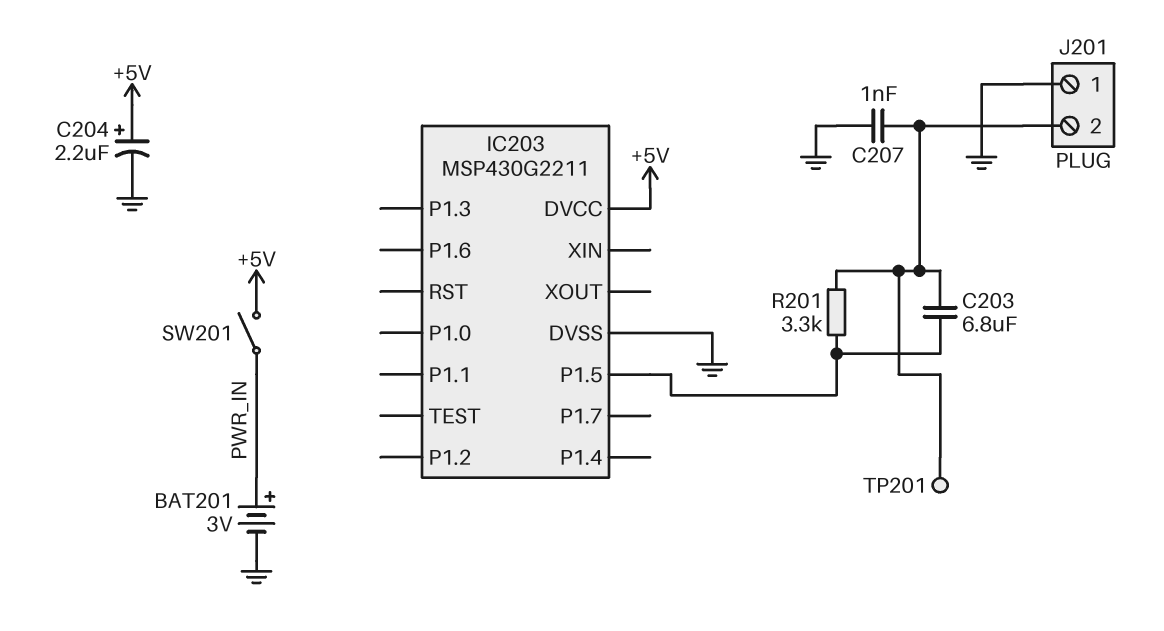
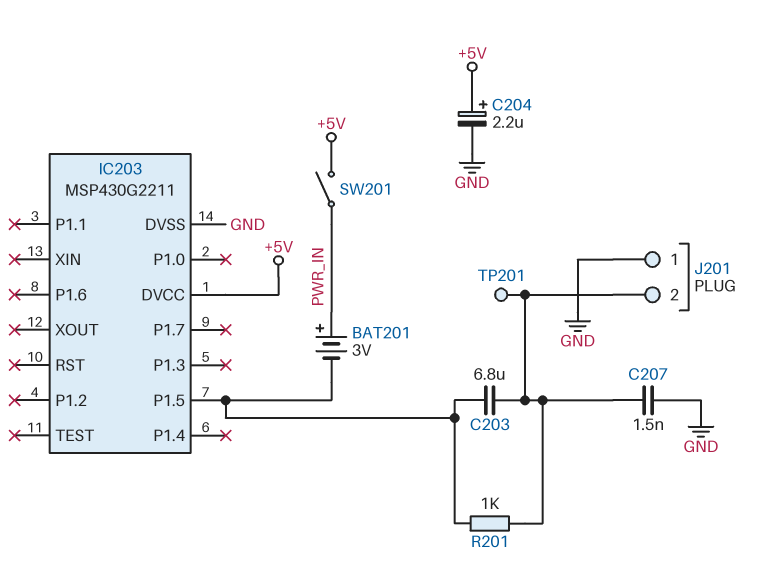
BAT201: 3V (plus PWR_IN, minus GND) -> 3V (plus PWR_IN, minus IC203/P1.5)
C207: 1nF (GND, J201/2) -> 1.5nF (GND, J201/2)
R201: 3.3k (IC203/P1.5, J201/2) -> 1k (IC203/P1.5, J201/2)

